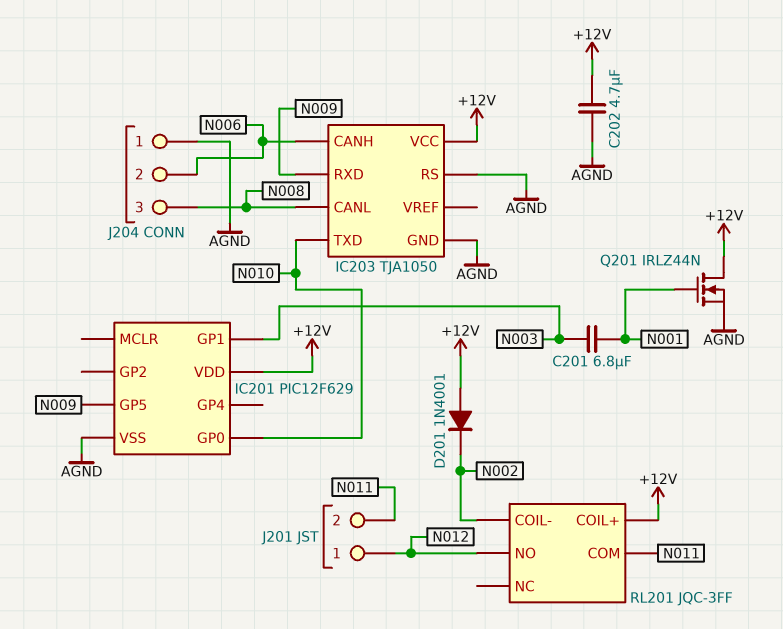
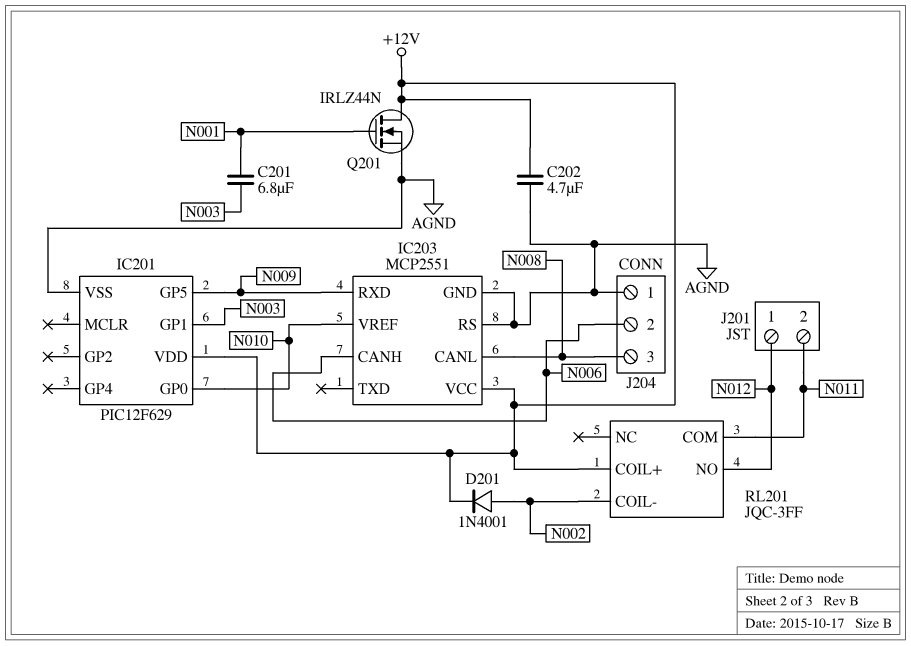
D201: diode 1N4001 (A +12V, K N002) -> diode 1N4001 (A N002, K +12V)
IC203: TJA1050 -> MCP2551
IC203 pin TXD: N010 -> none
IC203 pin VREF: none -> N010

